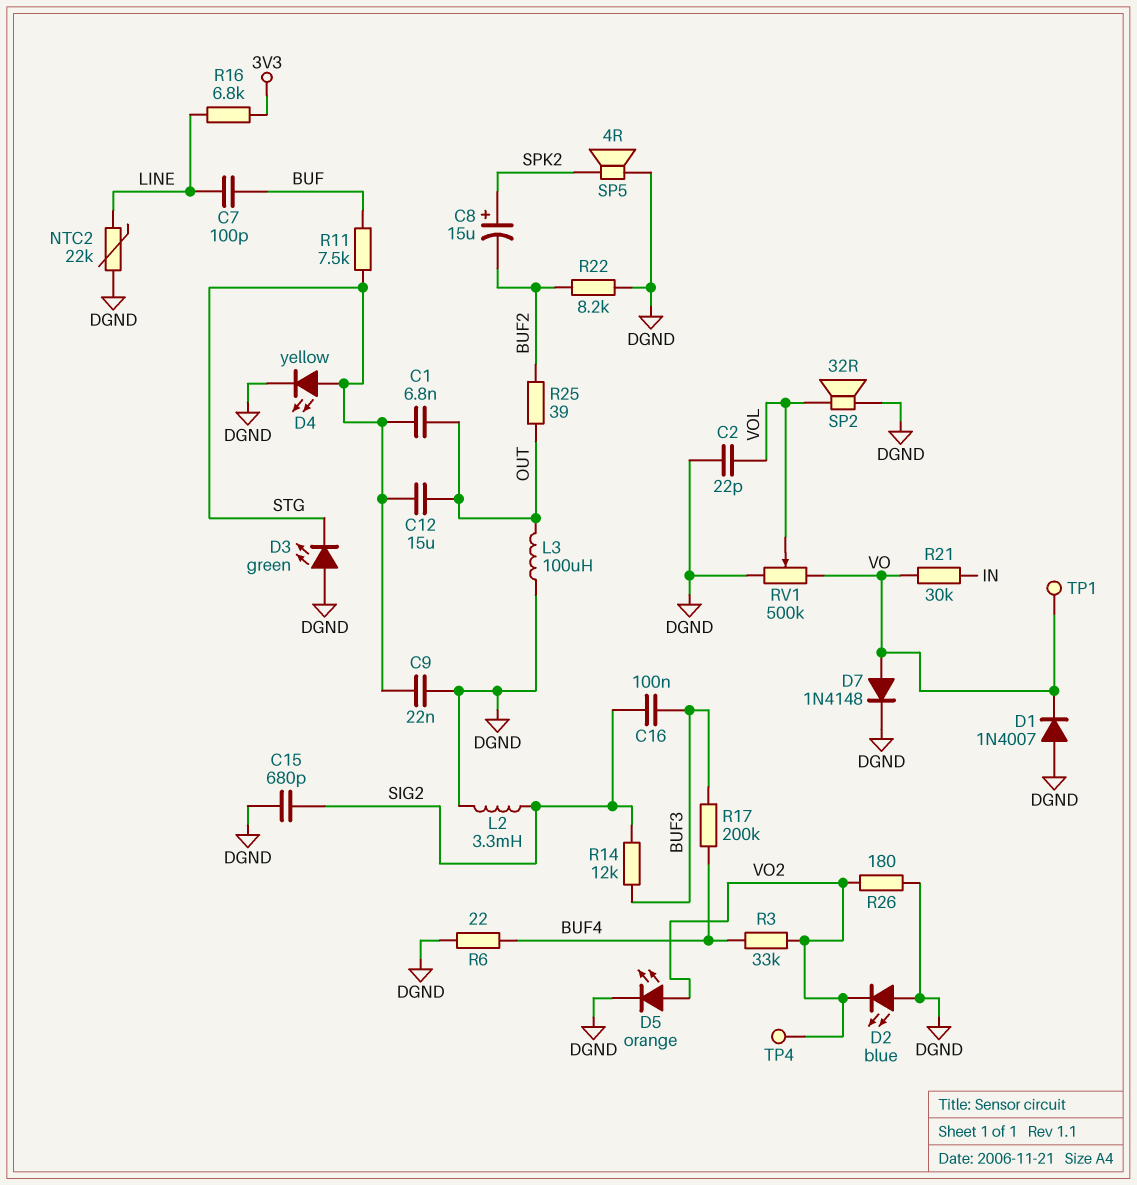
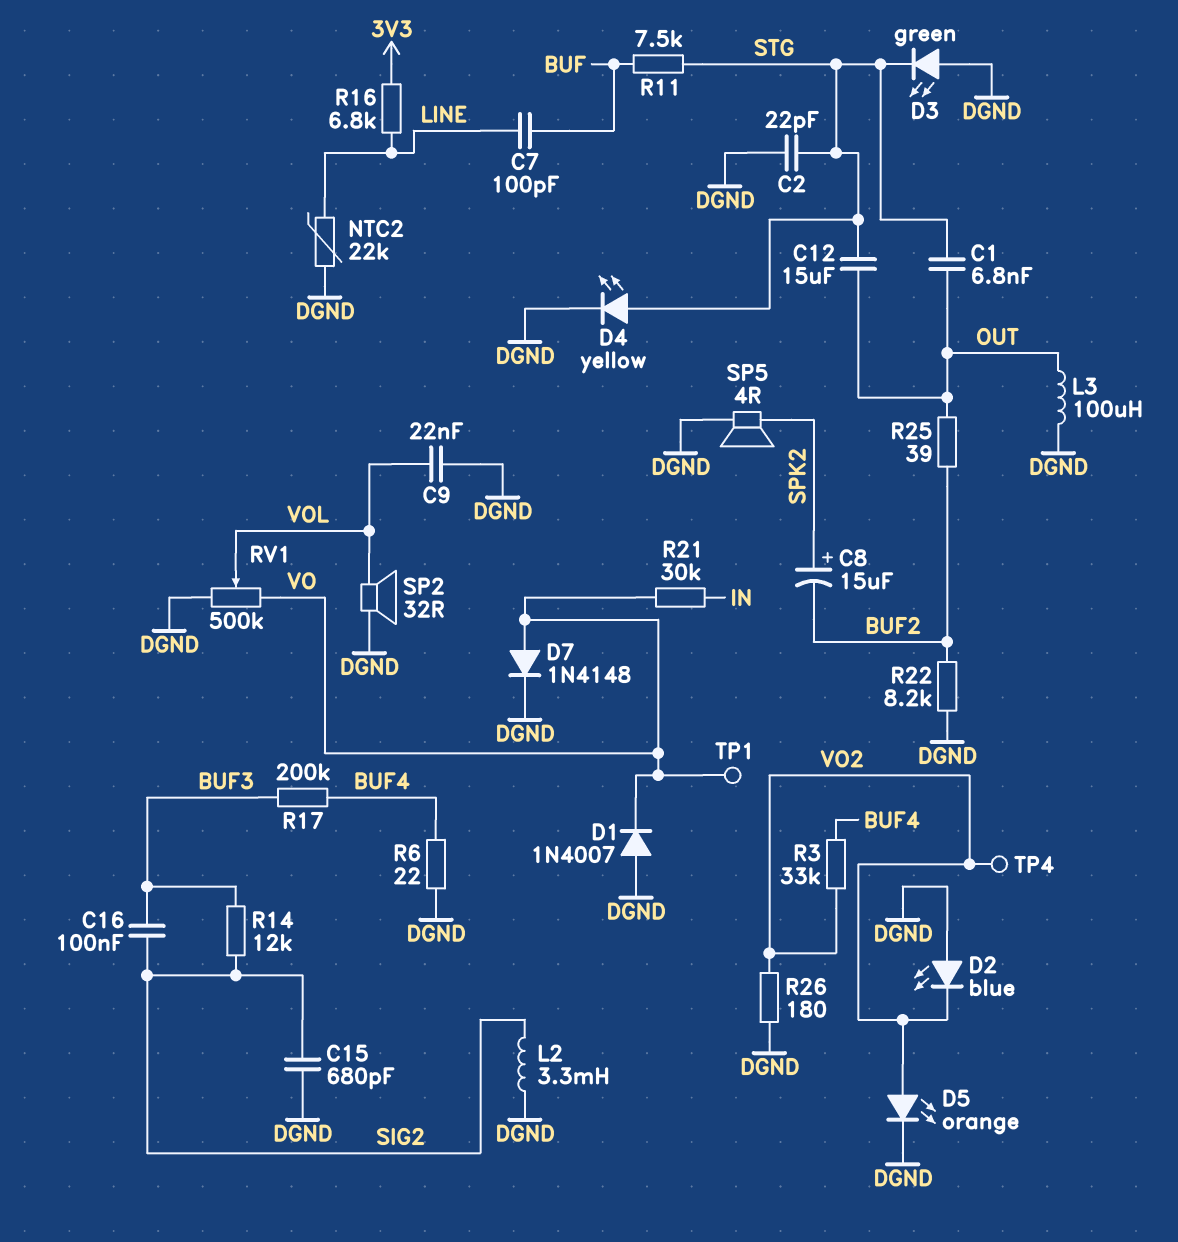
C2: 22pF (DGND, VOL) -> 22pF (DGND, STG)
C9: 22nF (DGND, STG) -> 22nF (DGND, VOL)

